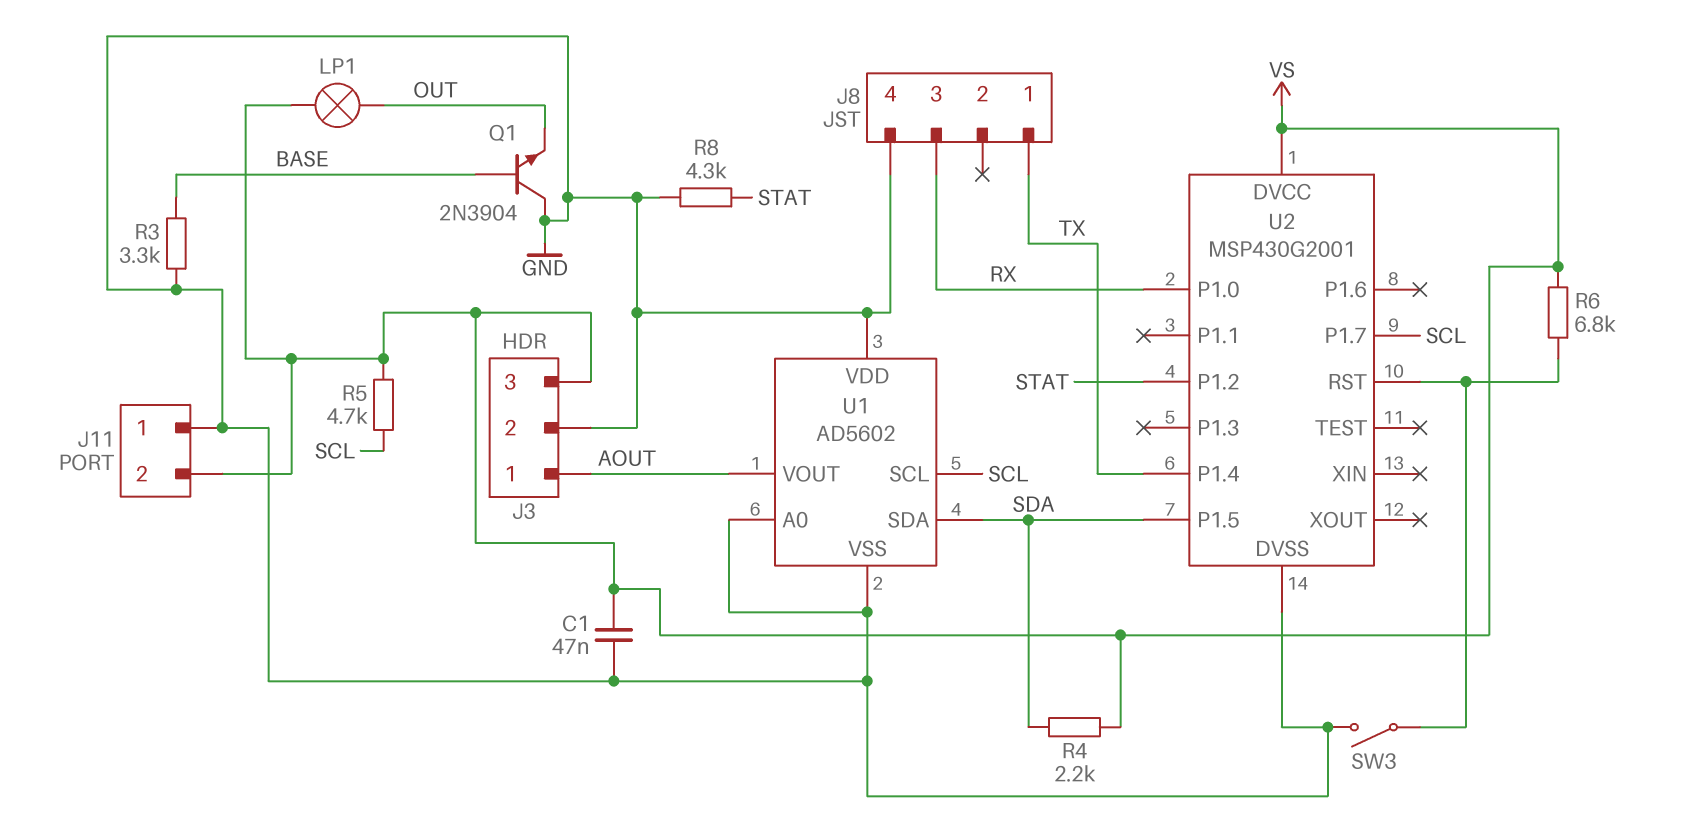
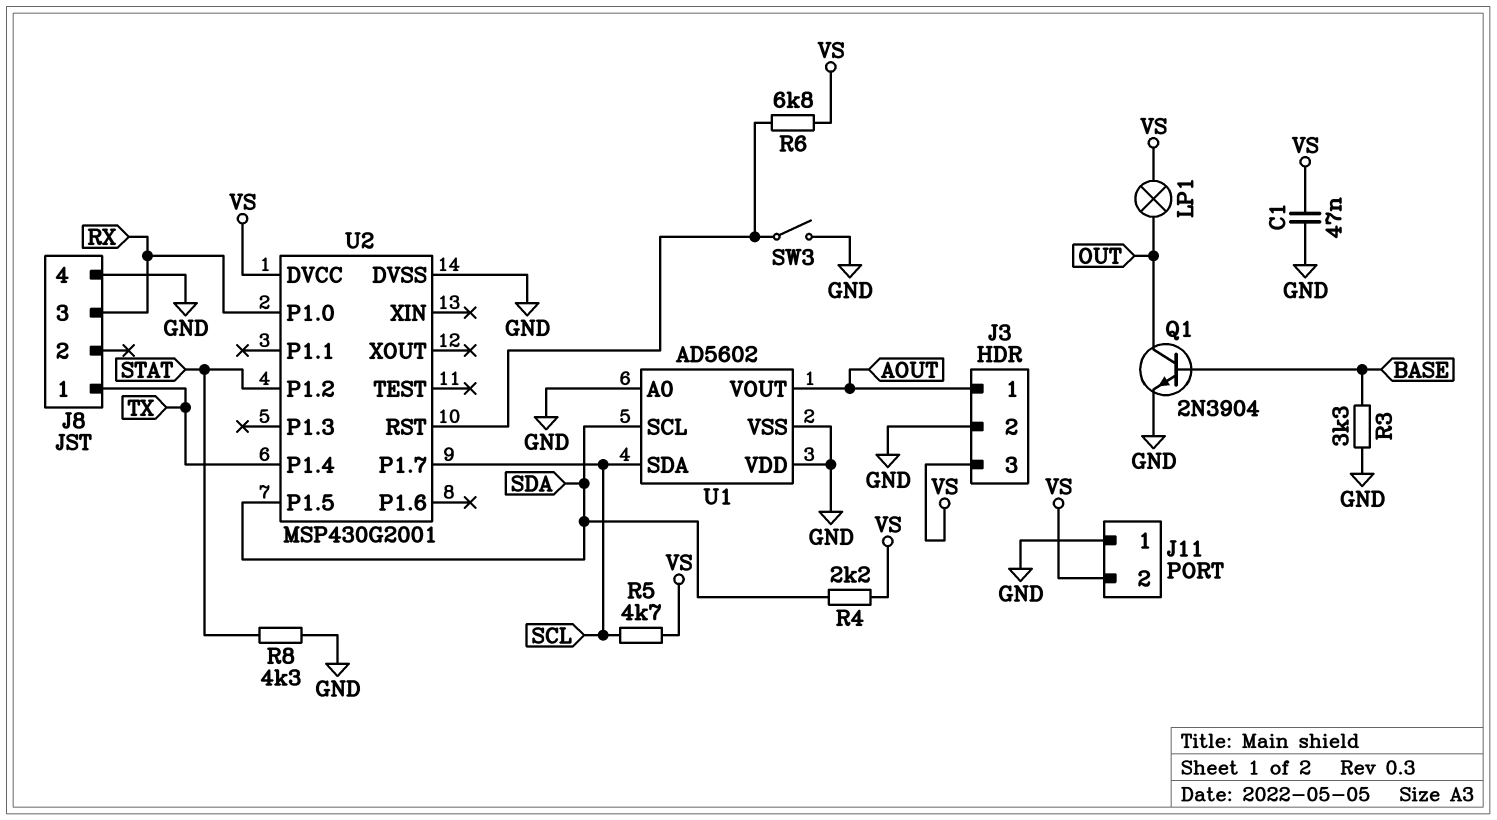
Q1: NPN 2N3904 (B BASE, C GND, E OUT) -> NPN 2N3904 (B BASE, C OUT, E GND)
U1 pin SCL: SCL -> SDA
U1 pin SDA: SDA -> SCL

